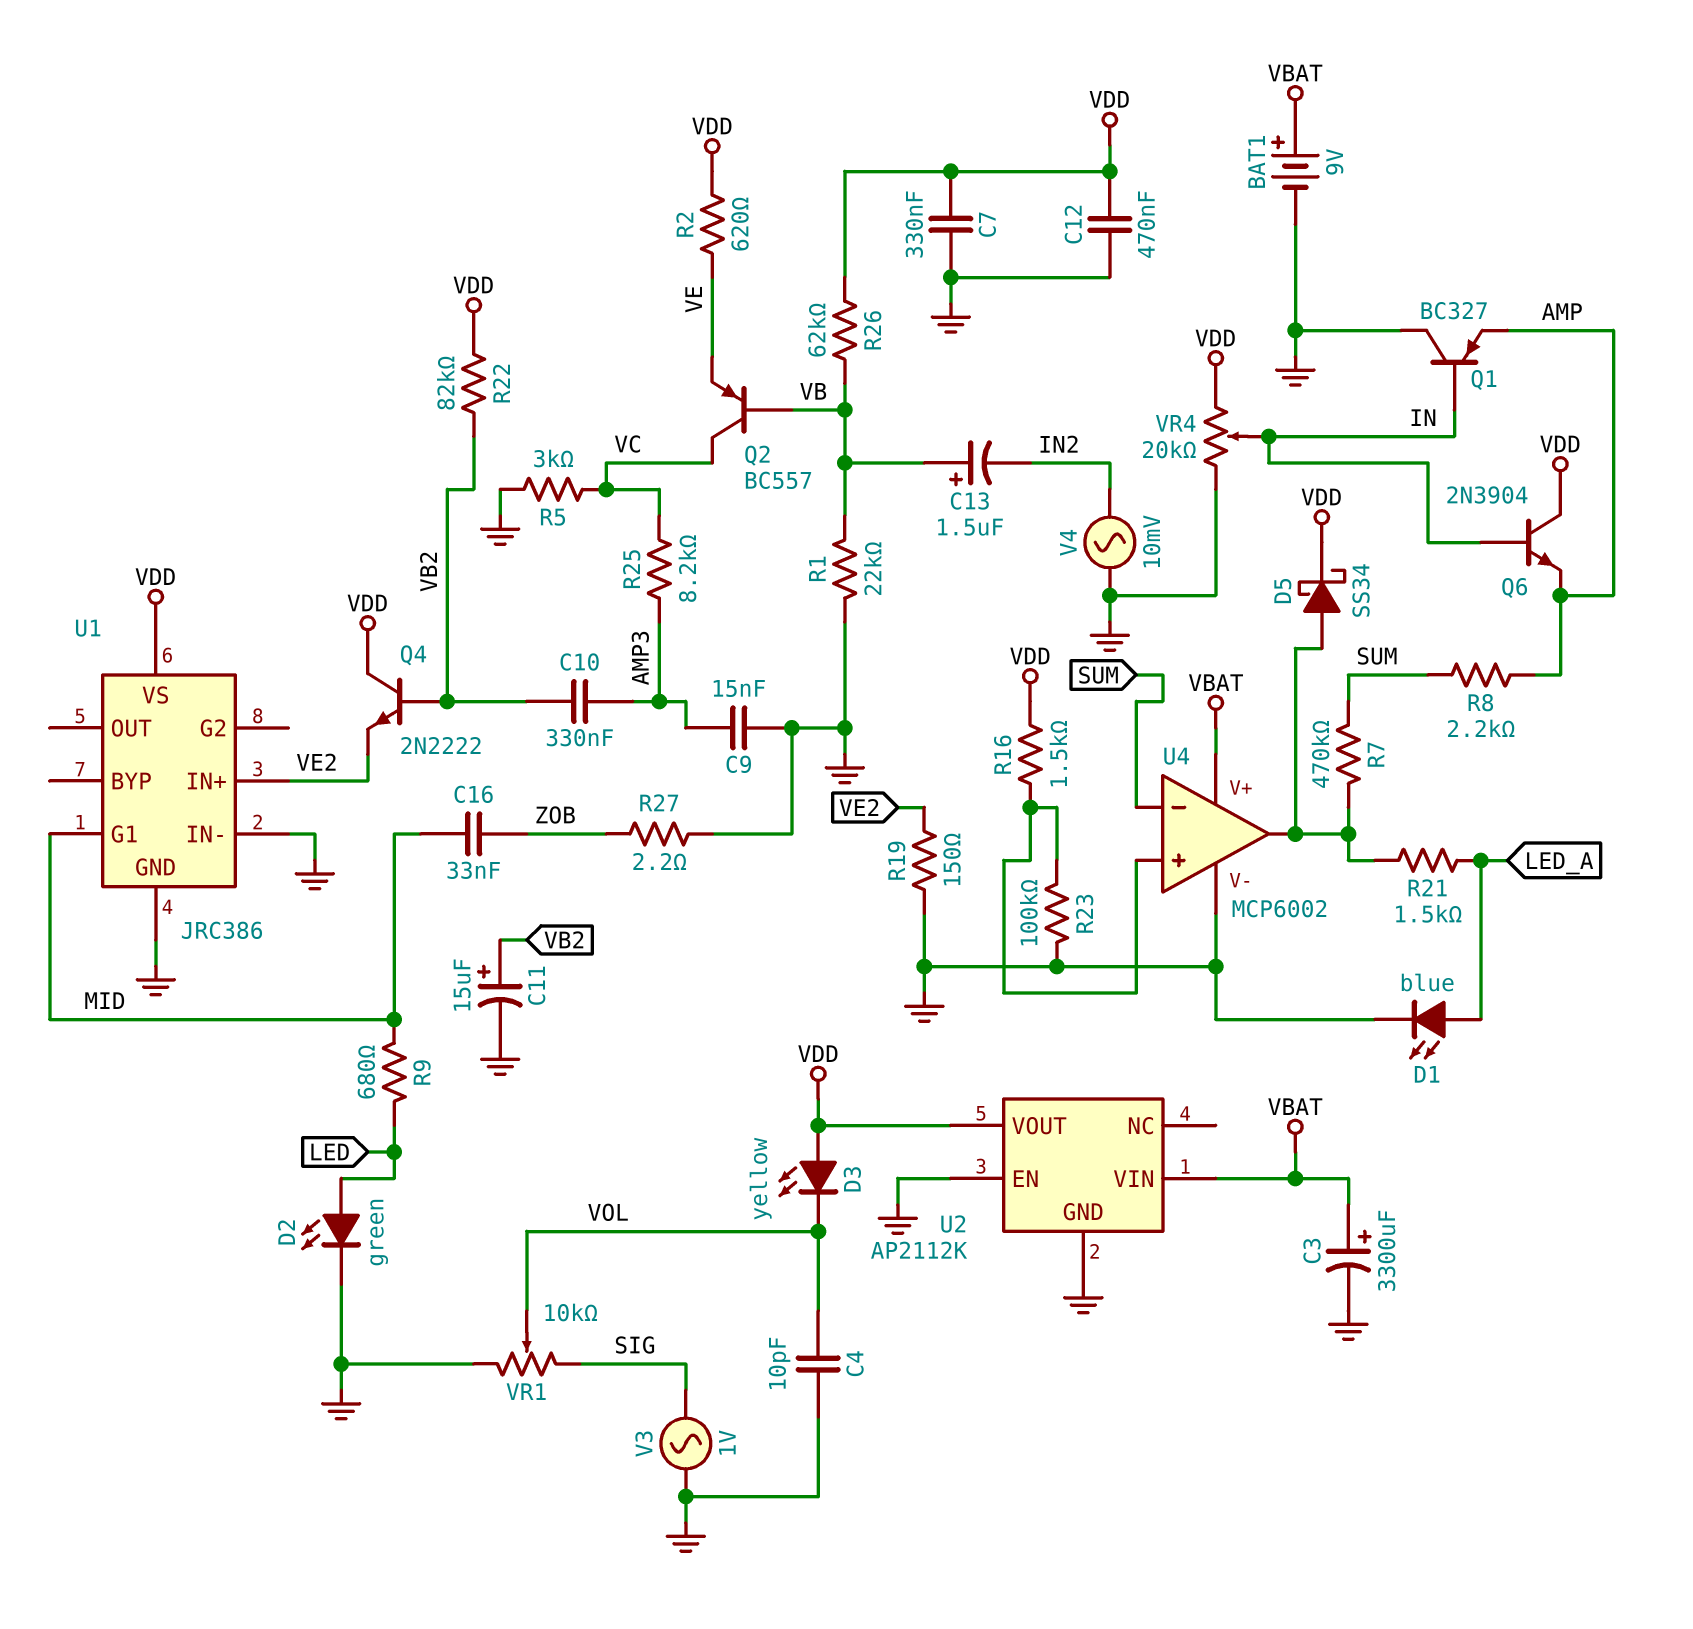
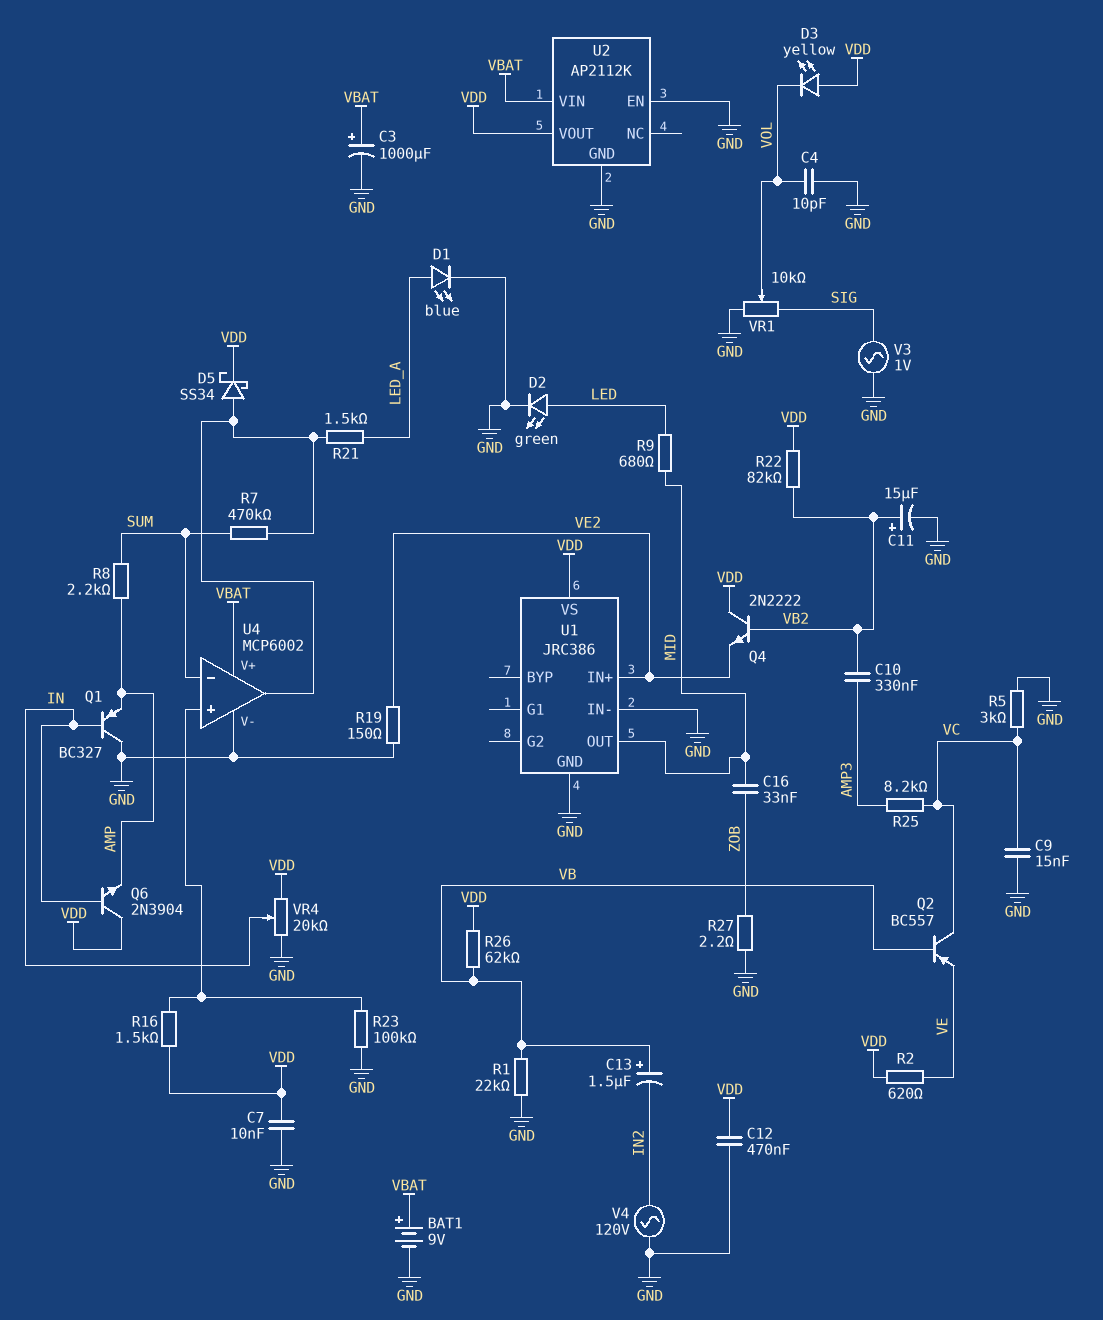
C3: 3300uF (plus VBAT, minus GND) -> 1000uF (plus VBAT, minus GND)
C7: 330nF (GND, VDD) -> 10nF (GND, VDD)
C9: 15nF (AMP3, GND) -> 15nF (GND, VC)
U1 pin G1: MID -> none
U1 pin OUT: none -> MID
V4: AC 10mV (GND, IN2) -> AC 120V (GND, IN2)

